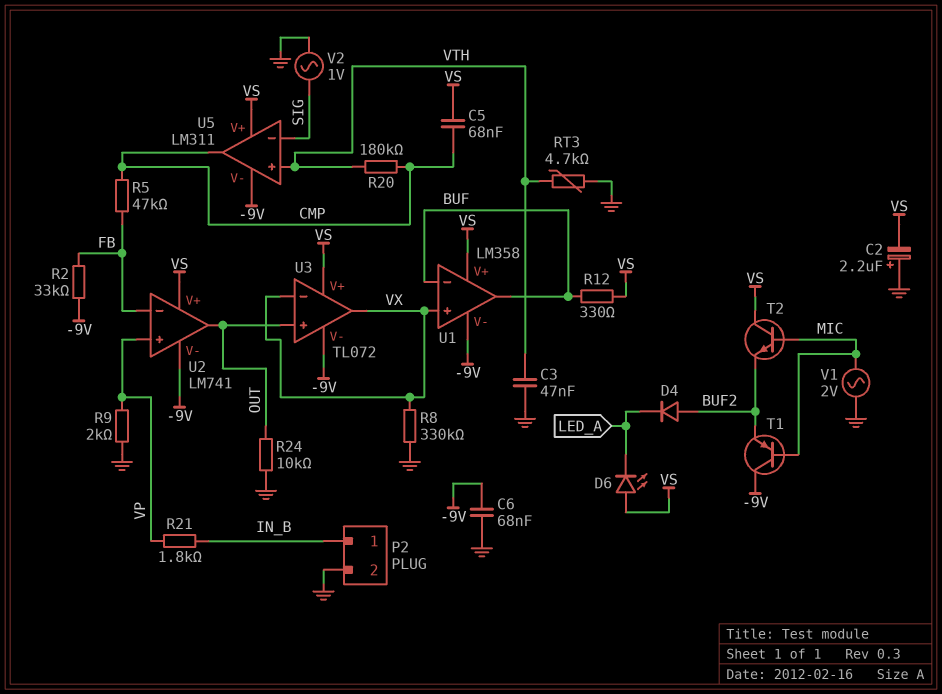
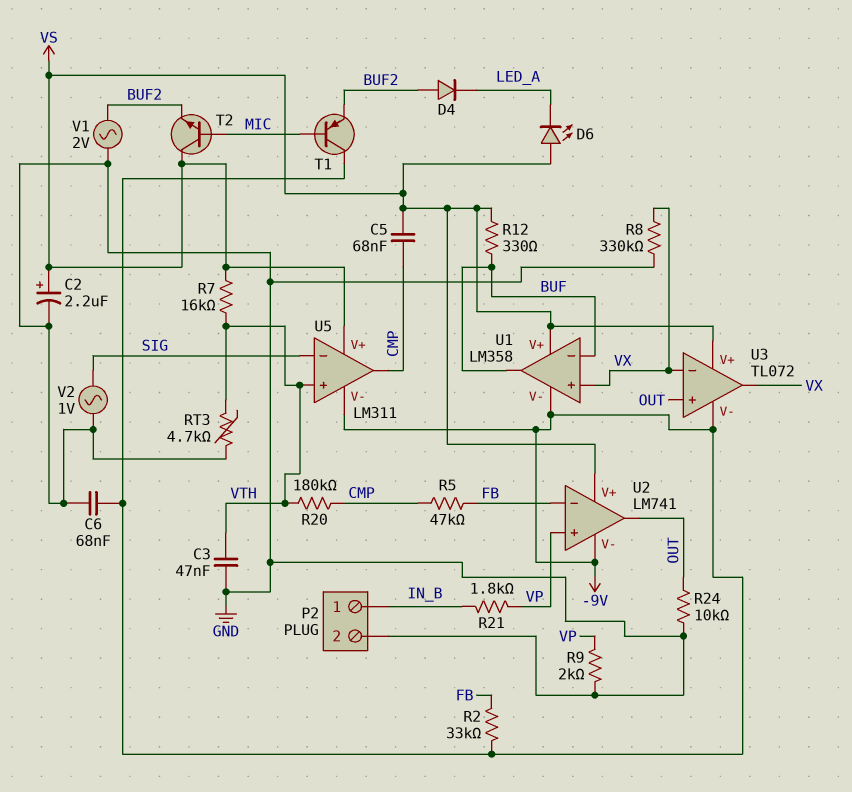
C2: 2.2uF (plus GND, minus VS) -> 2.2uF (plus VS, minus GND)
R7: none -> 16k (VS, VTH)
V1: AC 2V (GND, MIC) -> AC 2V (BUF2, GND)

